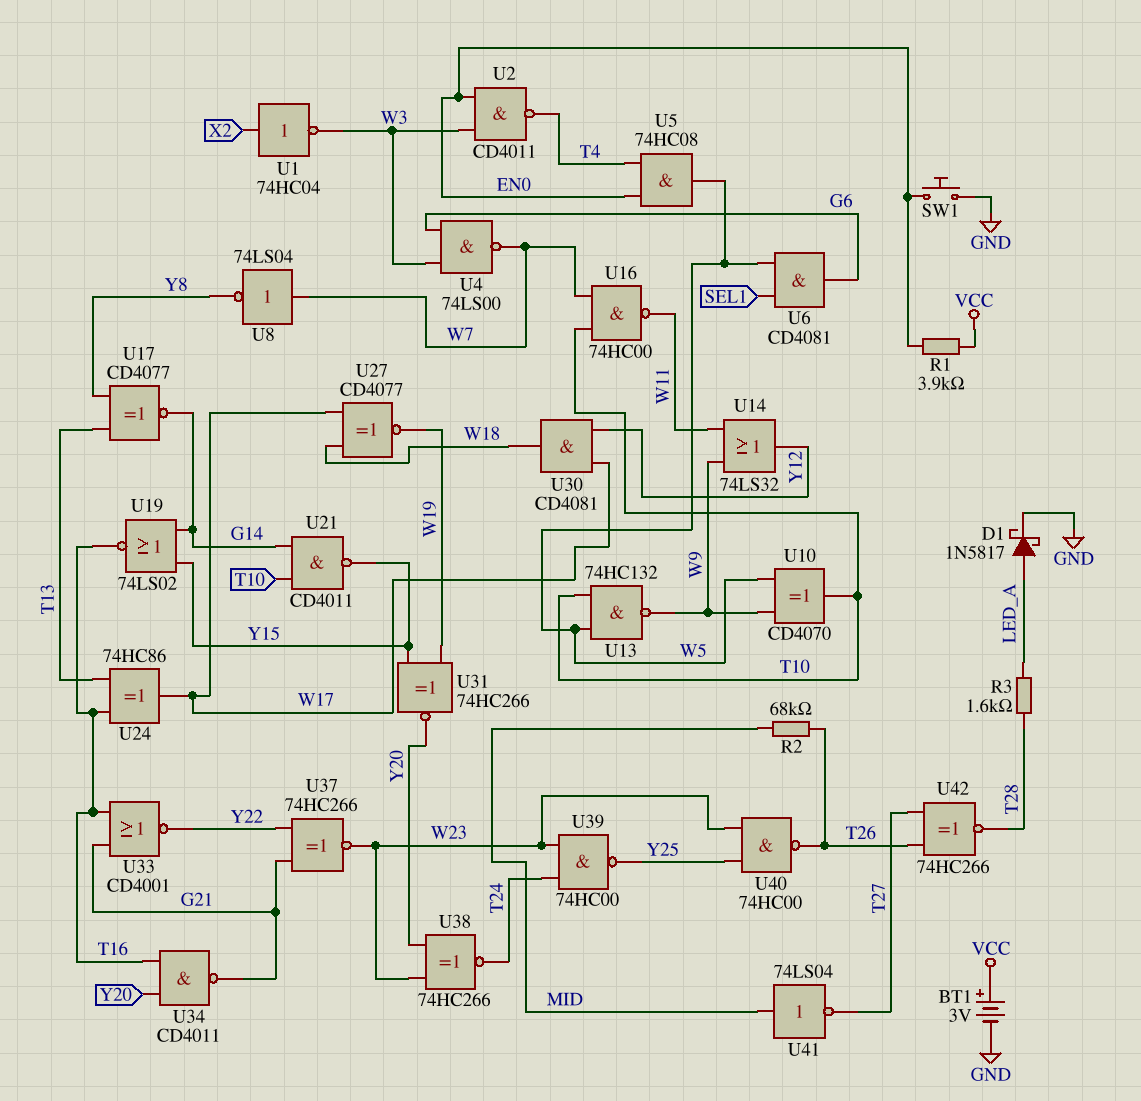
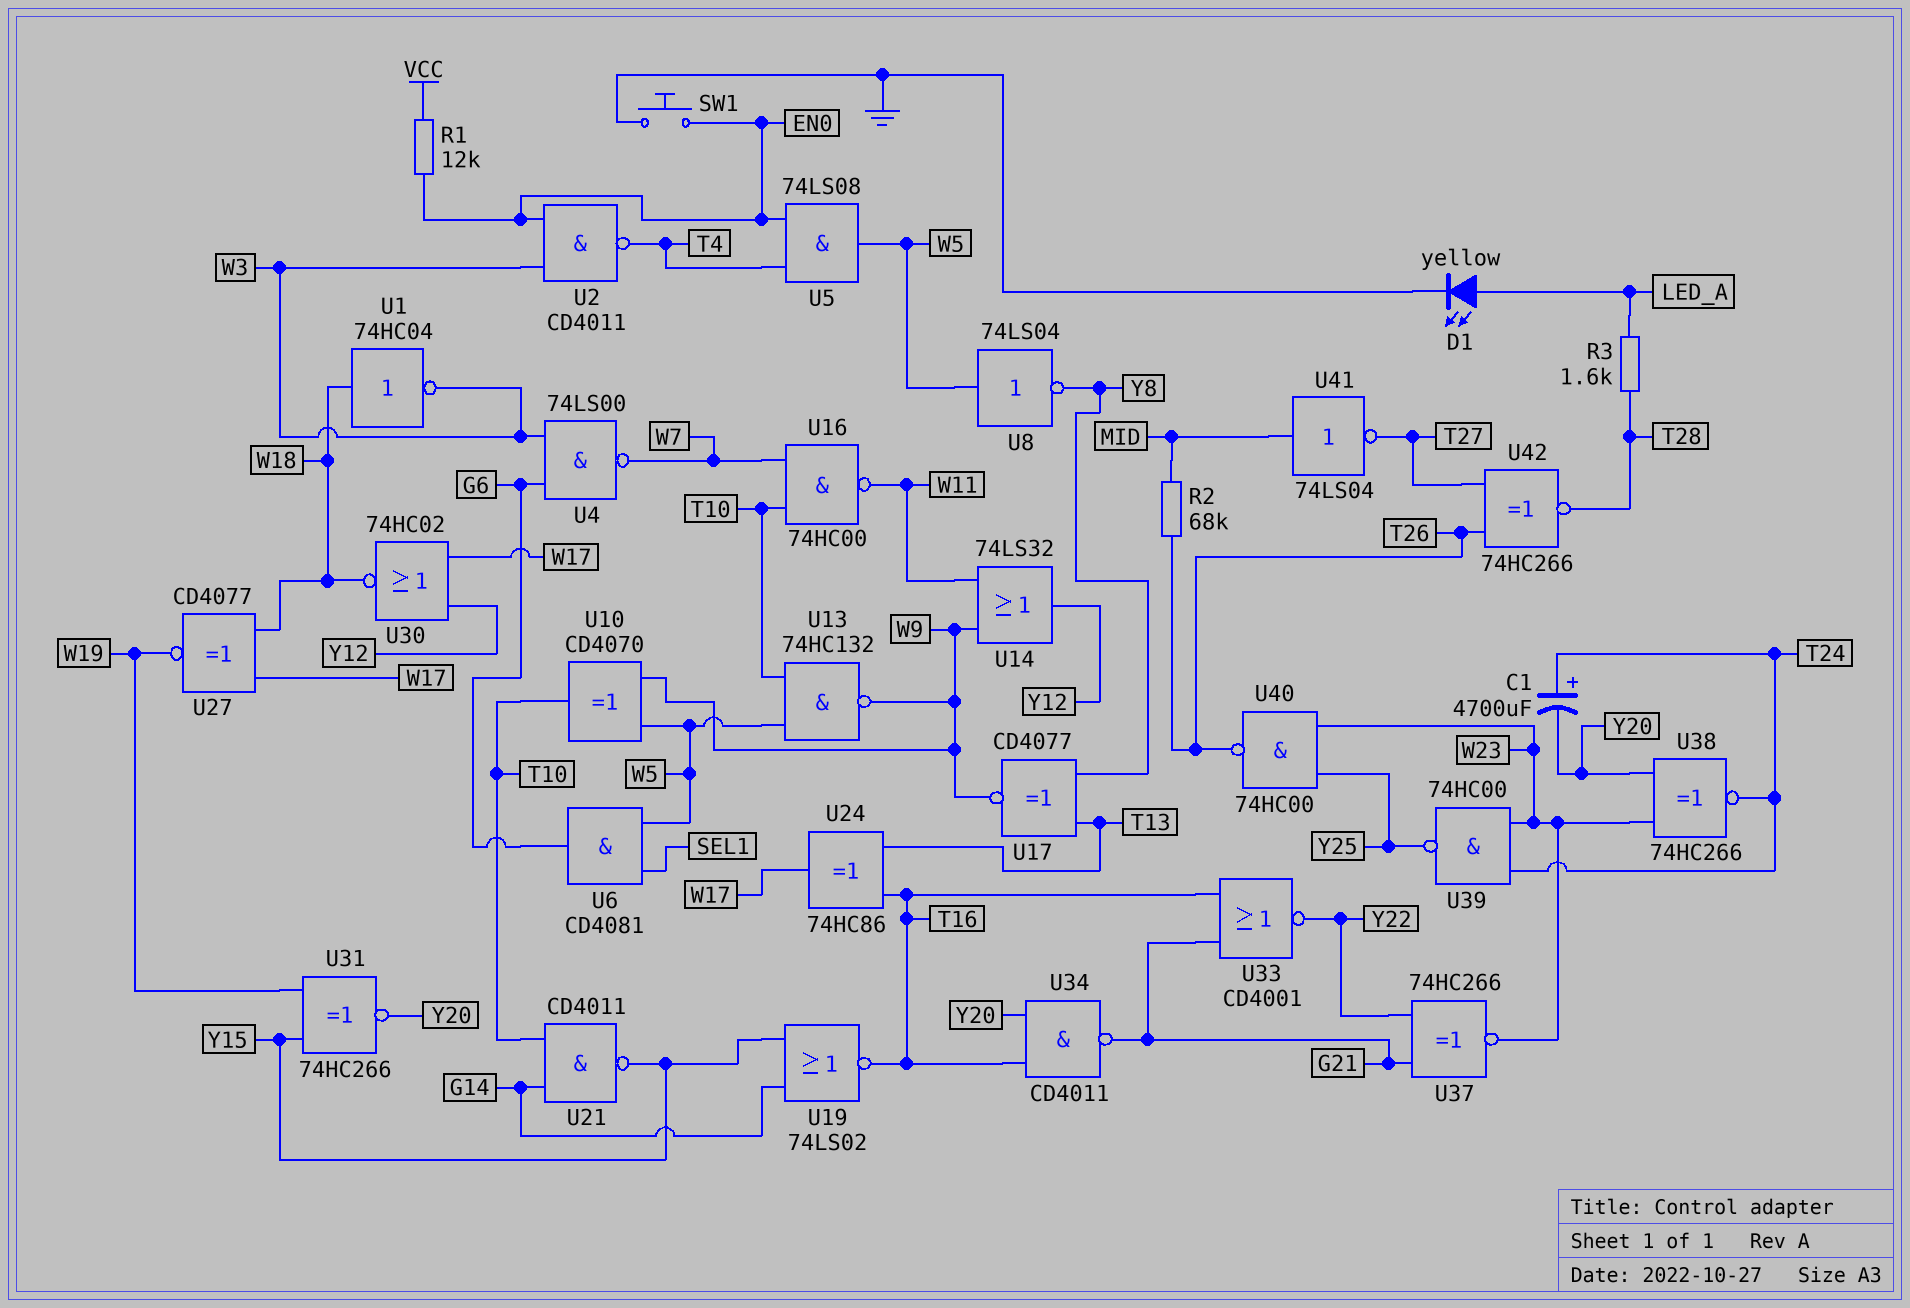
BT1: 3V (plus VCC, minus GND) -> none
C1: none -> 4700uF (plus T24, minus Y20)
D1: schottky 1N5817 (A LED_A, K GND) -> LED yellow (A LED_A, K GND)
R1: 3.9k (EN0, VCC) -> 12k (EN0, VCC)
U1: NOT 74HC04 (in X2, out W3) -> NOT 74HC04 (in W18, out W3)
U5: AND 74HC08 (in EN0, in T4, out W5) -> AND 74LS08 (in EN0, in T4, out W5)
U8: NOT 74LS04 (in W7, out Y8) -> NOT 74LS04 (in W5, out Y8)
U17: XNOR CD4077 (in T13, in Y8, out G14) -> XNOR CD4077 (in T13, in Y8, out W9)
U30: AND CD4081 (in W17, in Y12, out W18) -> NOR 74HC02 (in W17, in Y12, out W18)

